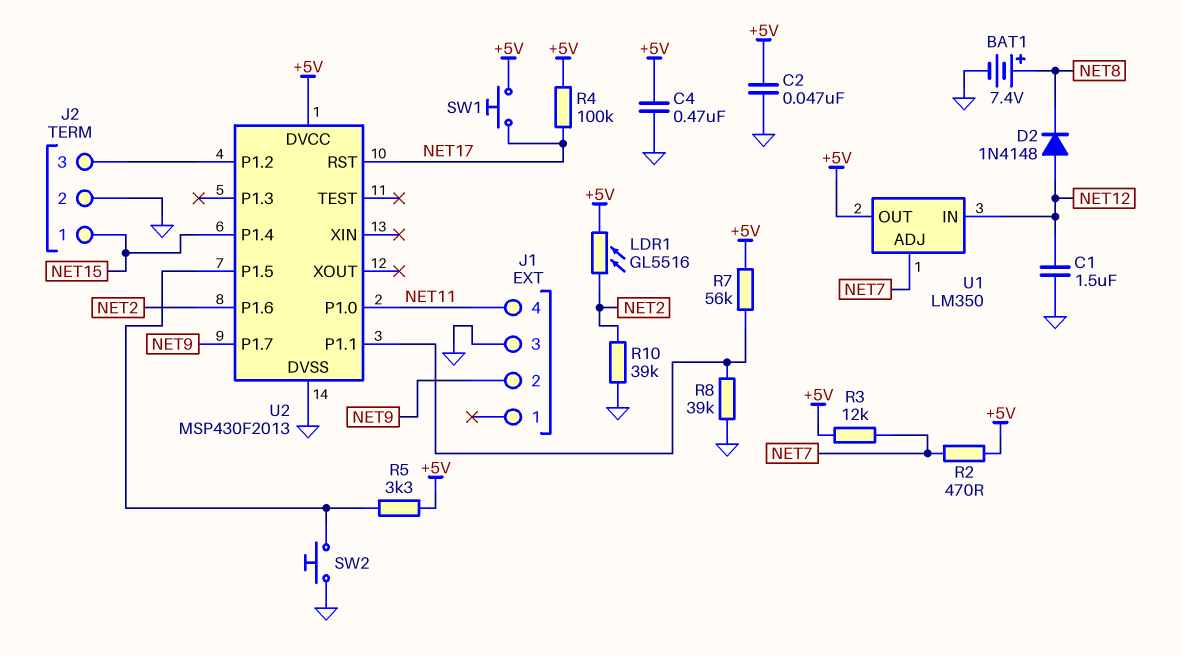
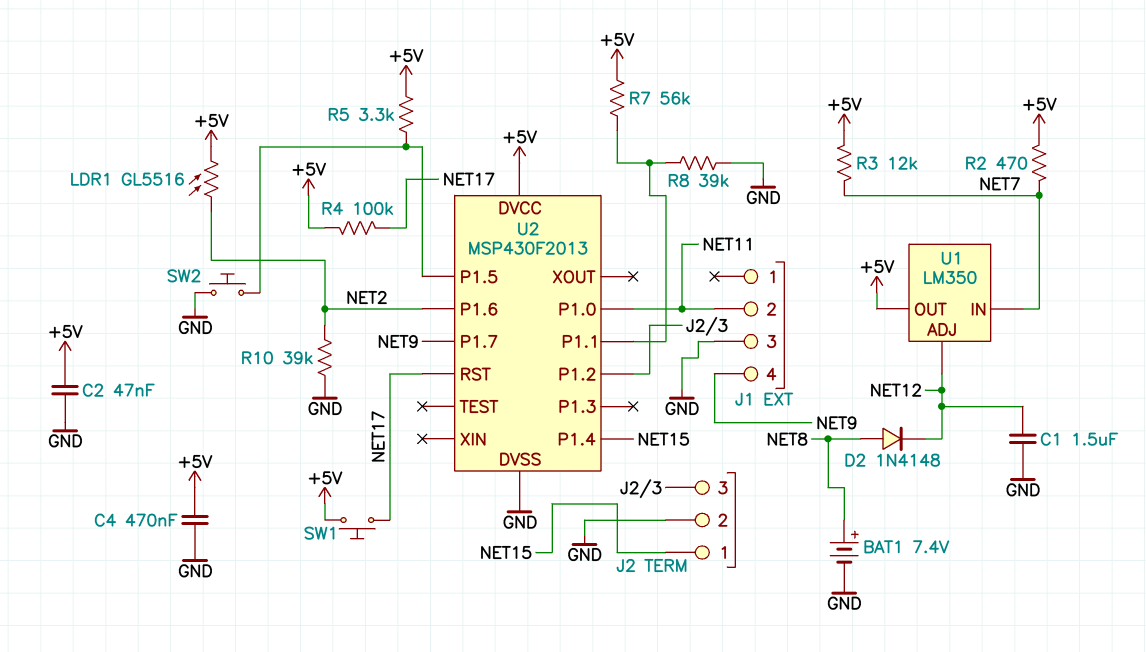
D2: diode 1N4148 (A NET12, K NET8) -> diode 1N4148 (A NET8, K NET12)
J1 pin 2: NET9 -> NET11
J1 pin 4: NET11 -> NET9
U1 pin ADJ: NET7 -> NET12
U1 pin IN: NET12 -> NET7

